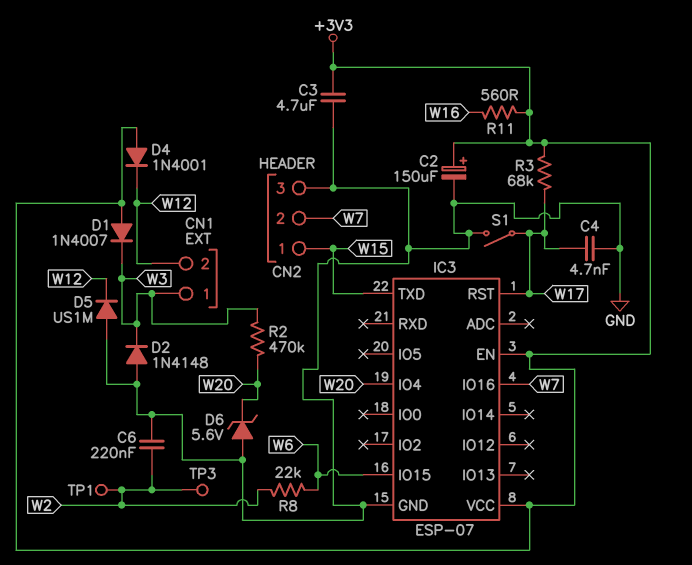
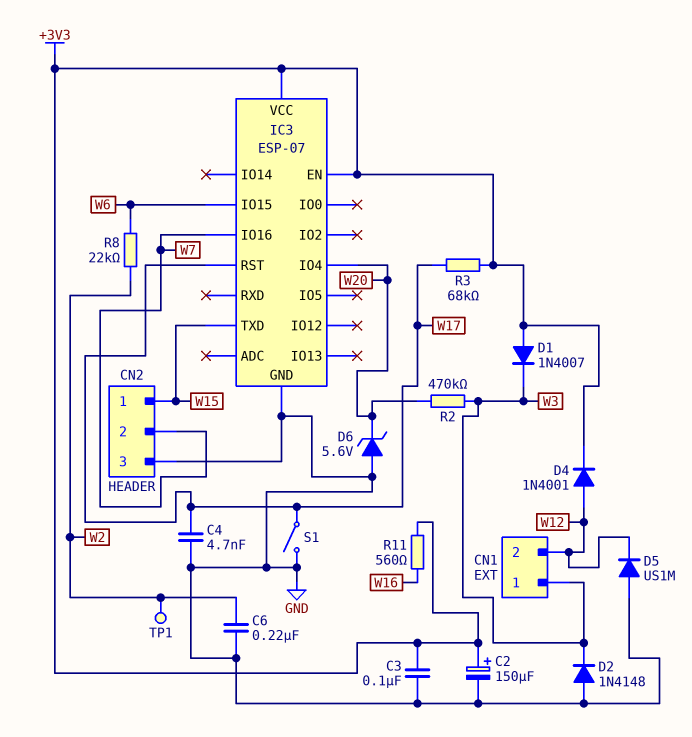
C3: 4.7uF (+3V3, GND) -> 100nF (+3V3, GND)
D4: diode 1N4001 (A +3V3, K W12) -> diode 1N4001 (A W12, K +3V3)
TP3: test point (W2) -> none

